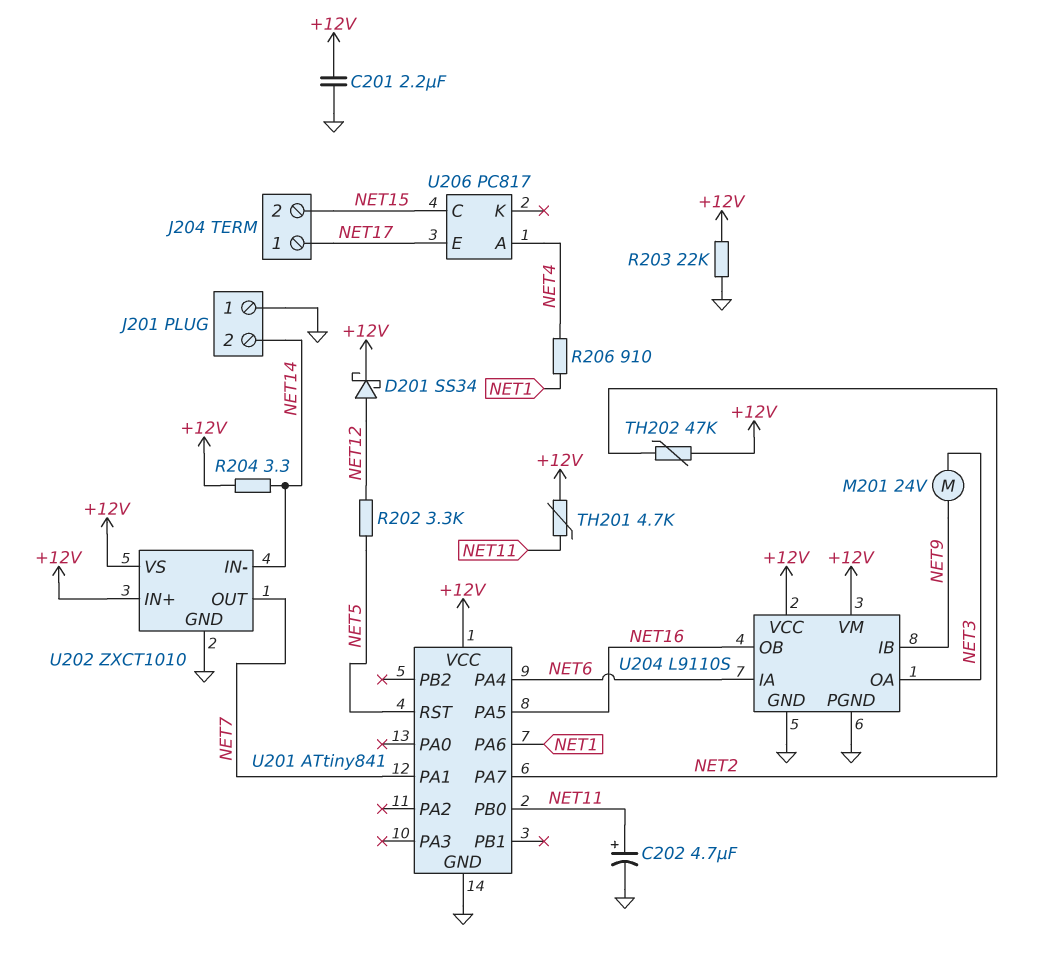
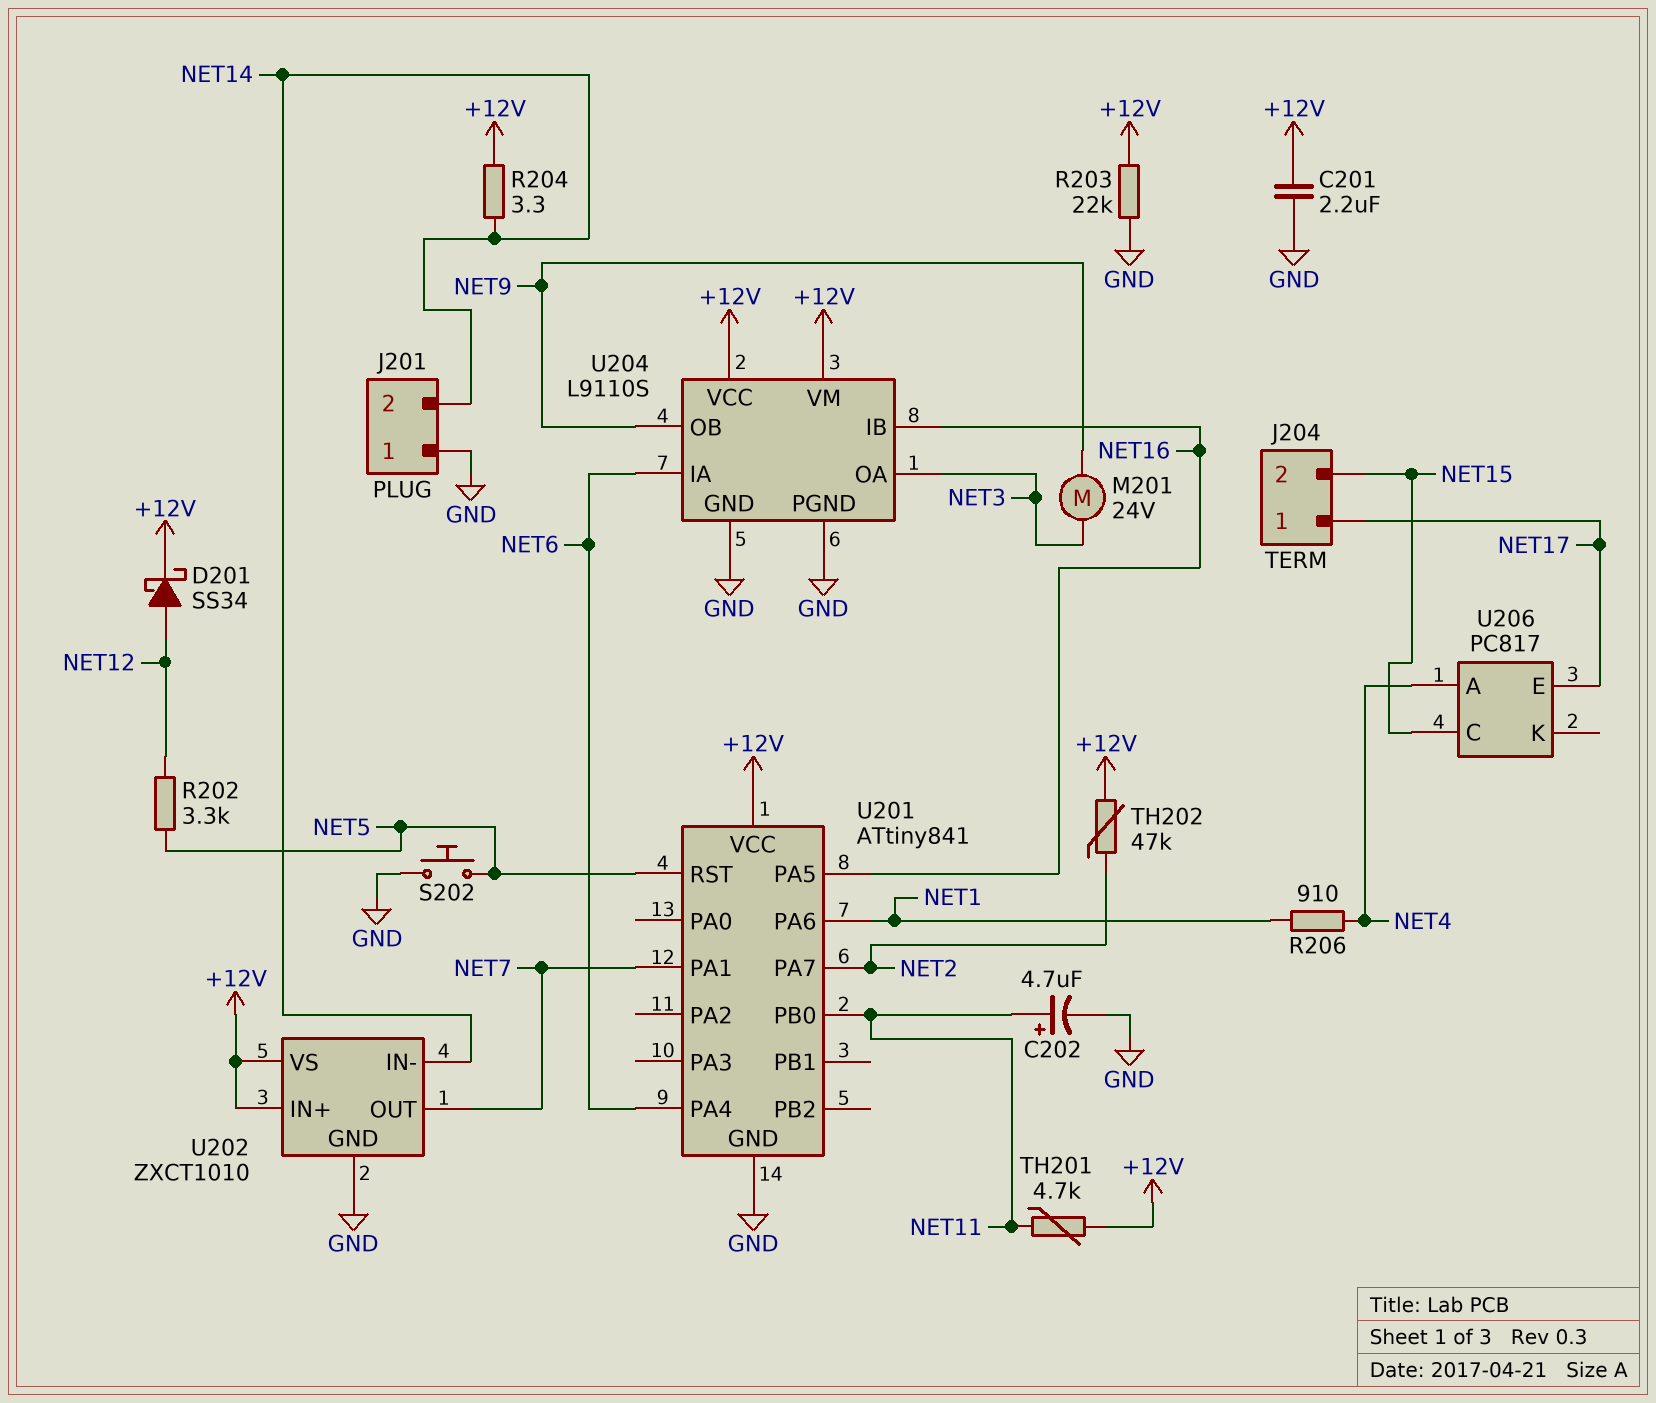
S202: none -> button (GND, NET5)
U204 pin IB: NET9 -> NET16
U204 pin OB: NET16 -> NET9

